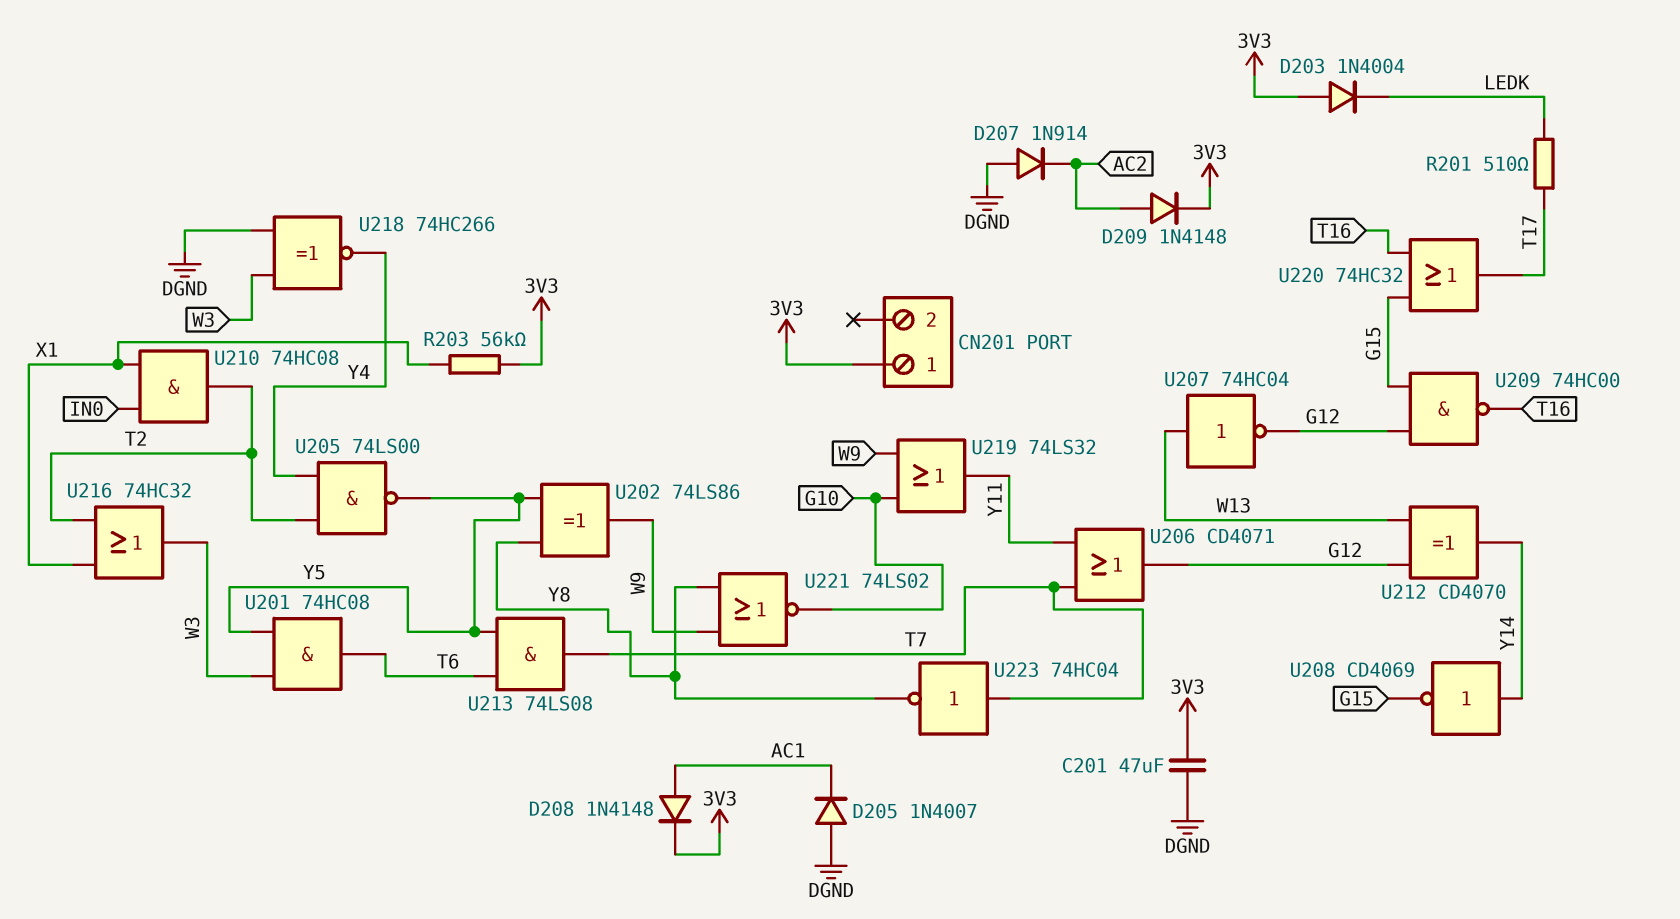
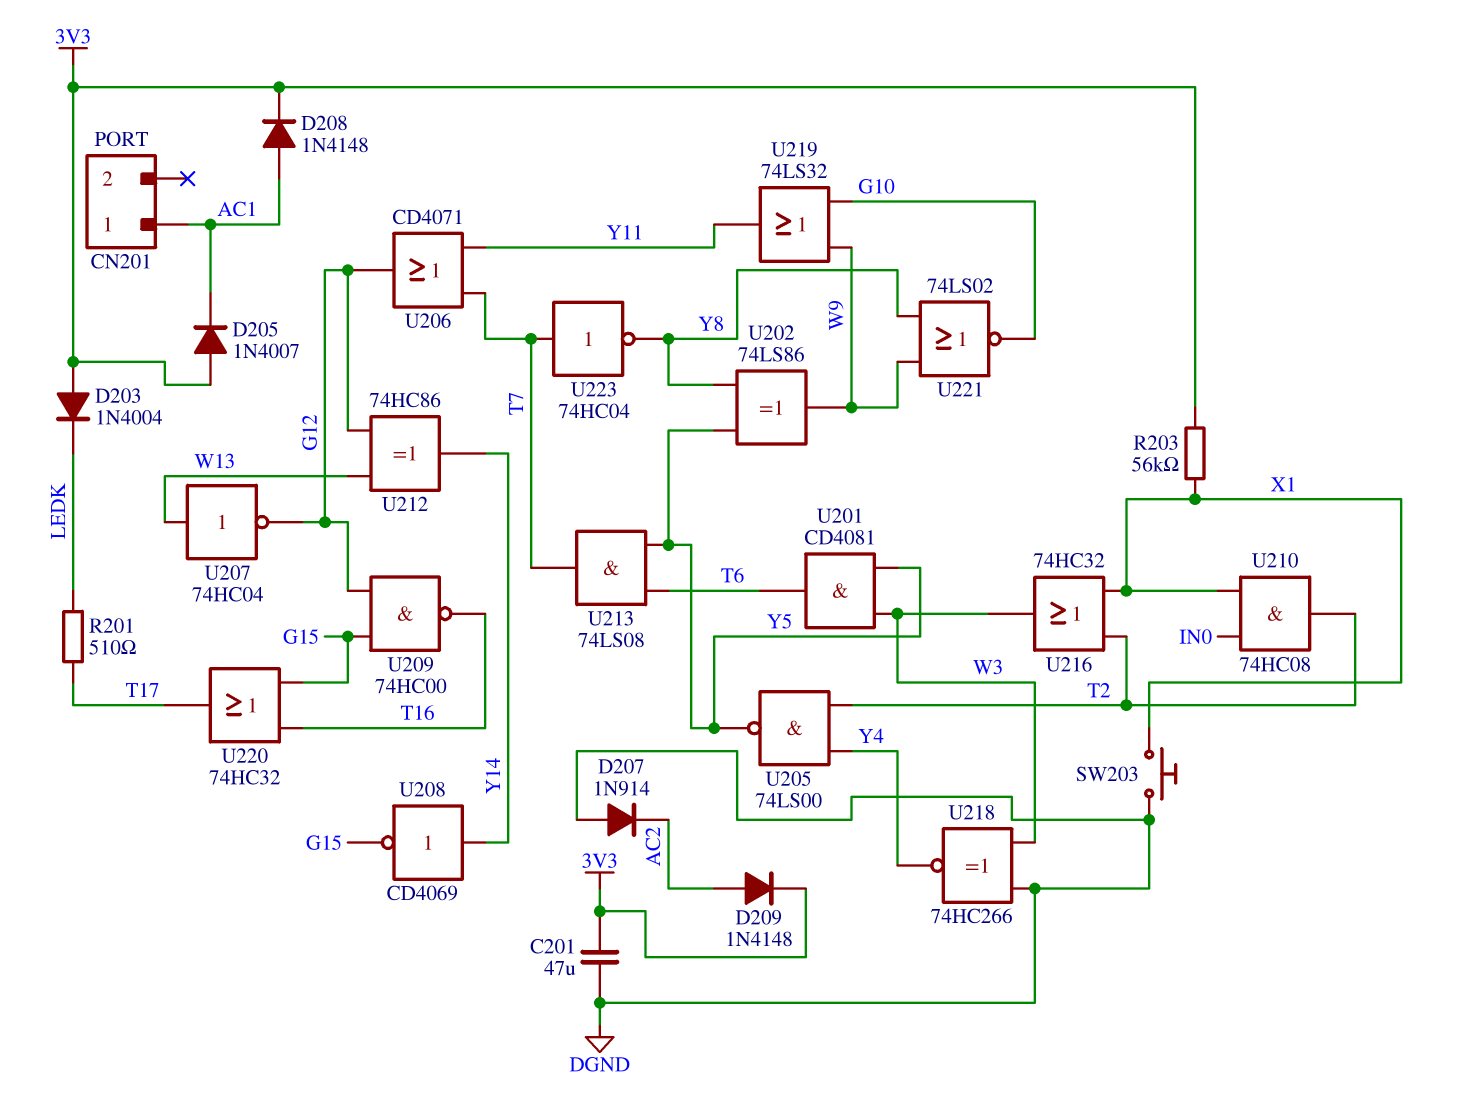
CN201 pin 1: 3V3 -> AC1
D205: diode 1N4007 (A DGND, K AC1) -> diode 1N4007 (A 3V3, K AC1)
SW203: none -> button (DGND, X1)
U201: AND 74HC08 (in W3, in Y5, out T6) -> AND CD4081 (in W3, in Y5, out T6)
U212: XOR CD4070 (in G12, in W13, out Y14) -> XOR 74HC86 (in G12, in W13, out Y14)

